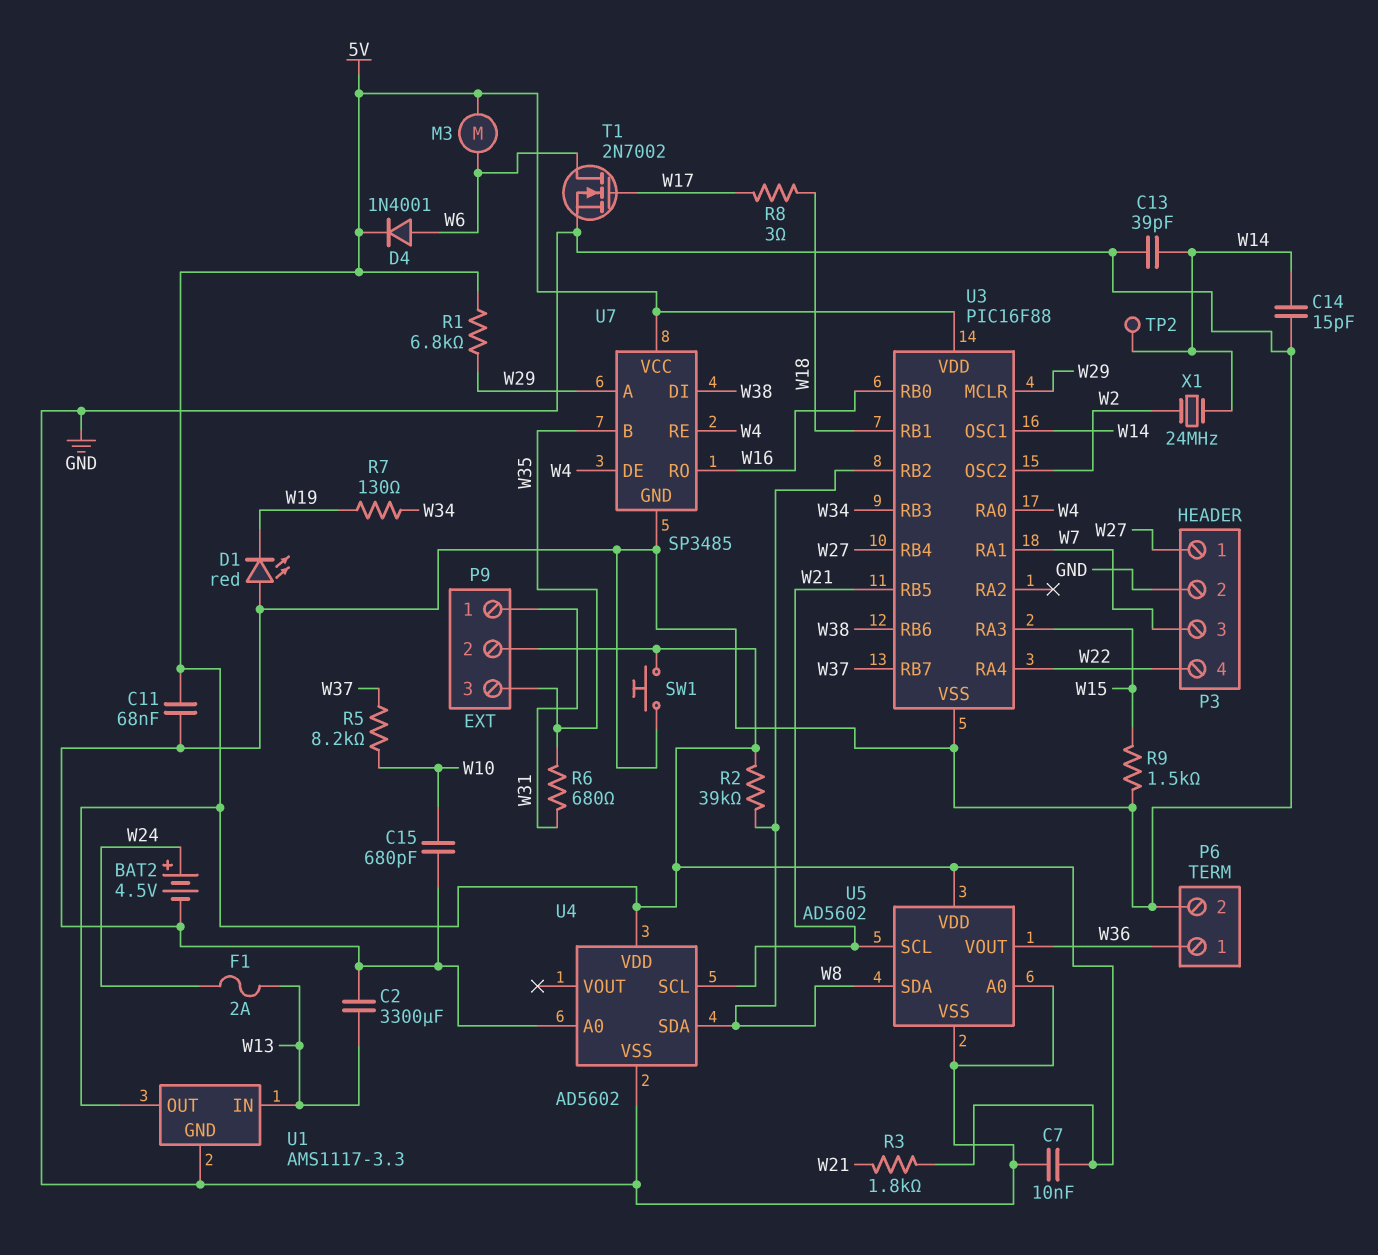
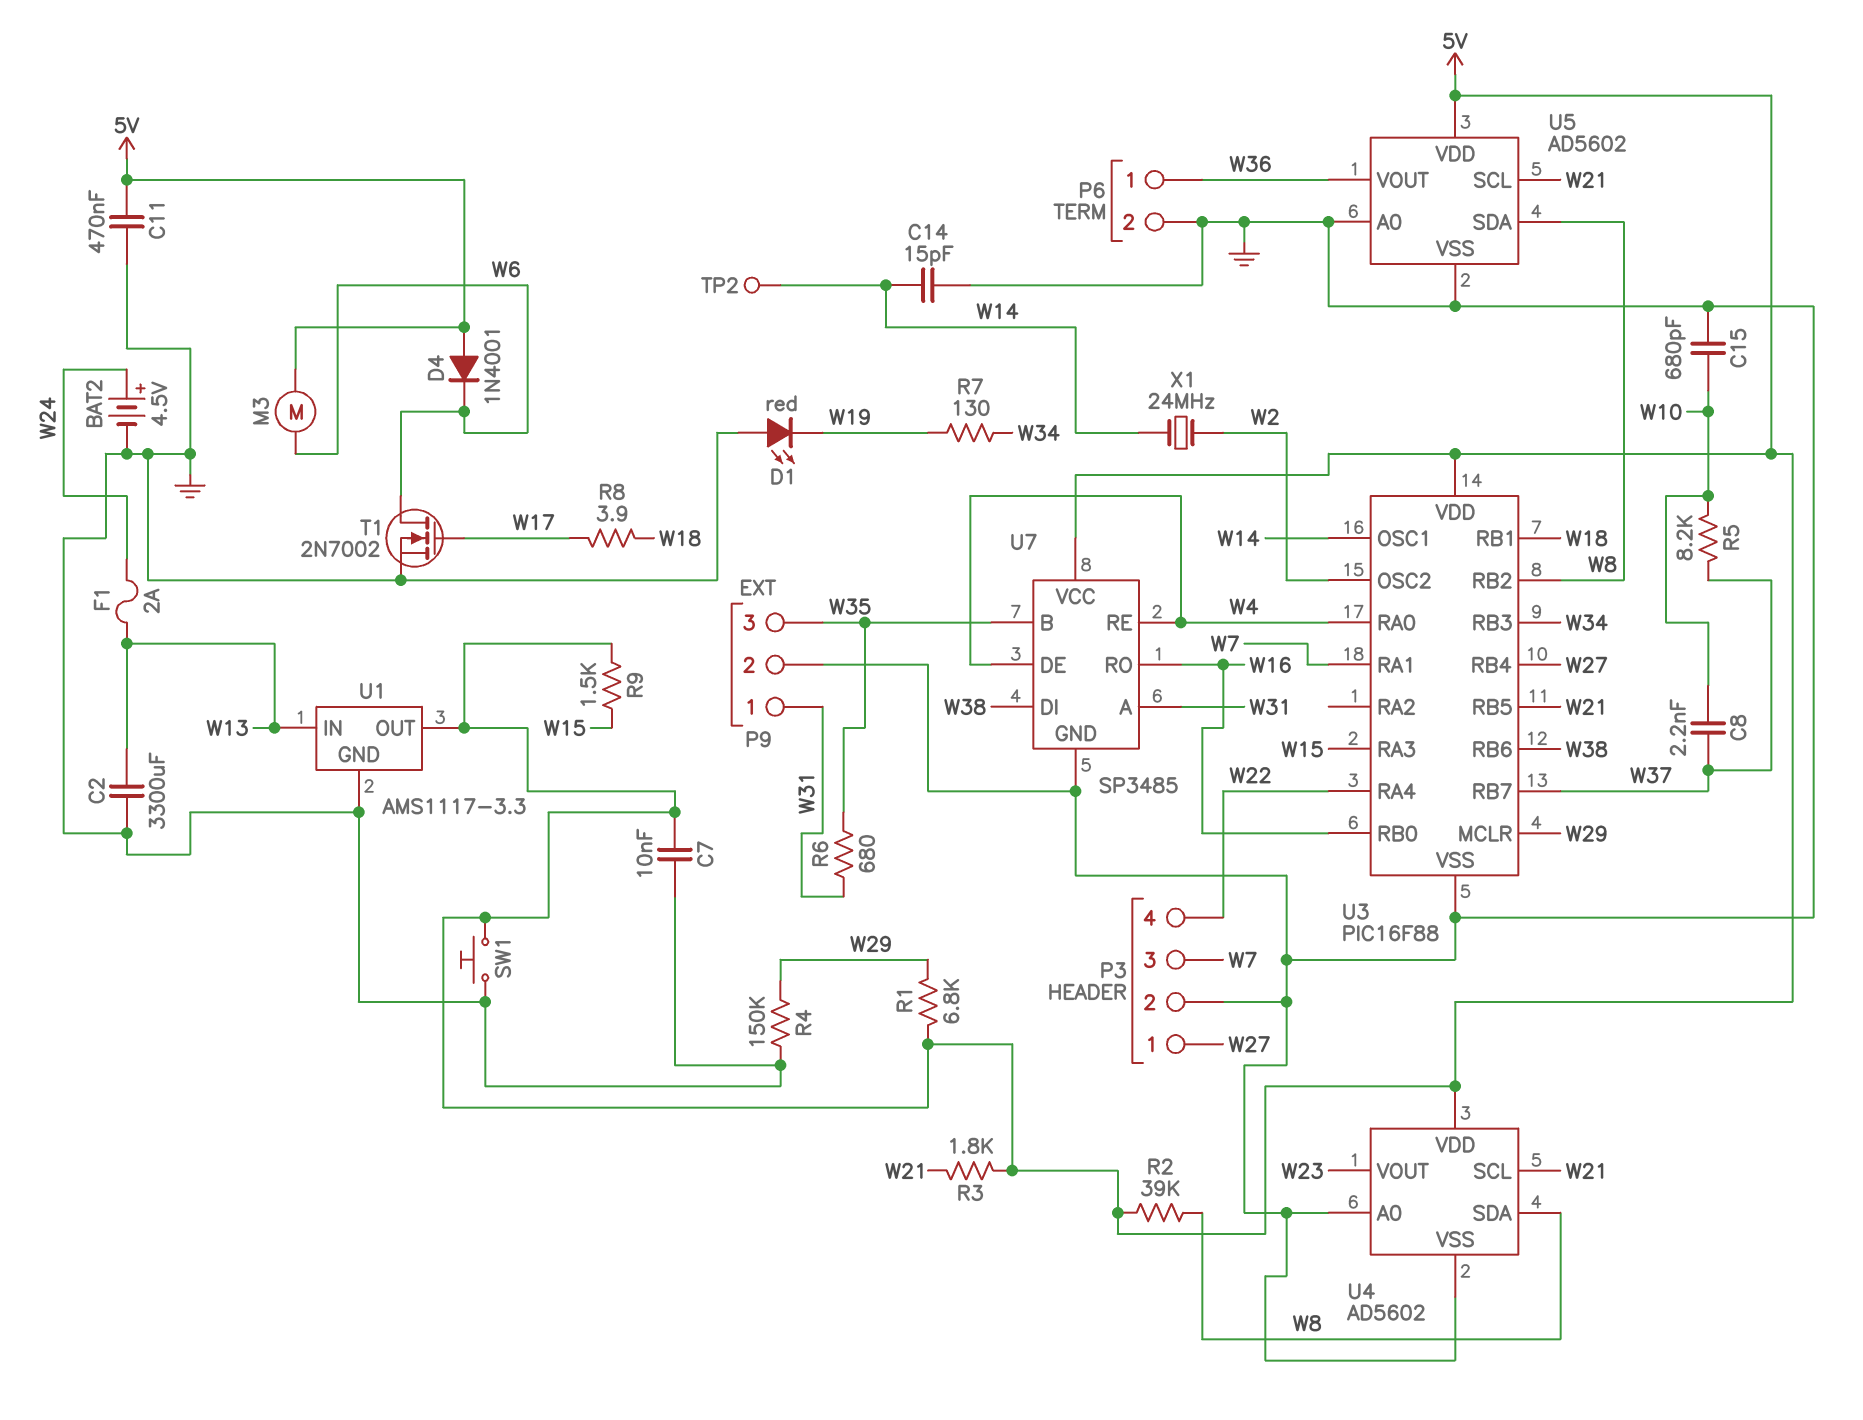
C8: none -> 2.2nF (W10, W37)
C11: 68nF (5V, GND) -> 470nF (5V, GND)
C13: 39pF (GND, W14) -> none
D4: diode 1N4001 (A W6, K 5V) -> diode 1N4001 (A 5V, K W6)
P9 pin 2: 5V -> GND
R4: none -> 150k (GND, W29)
R8: 3 (W17, W18) -> 3.9 (W17, W18)
R9: 1.5k (GND, W15) -> 1.5k (5V, W15)
U4 pin VOUT: none -> W23
U7 pin A: W29 -> W31

